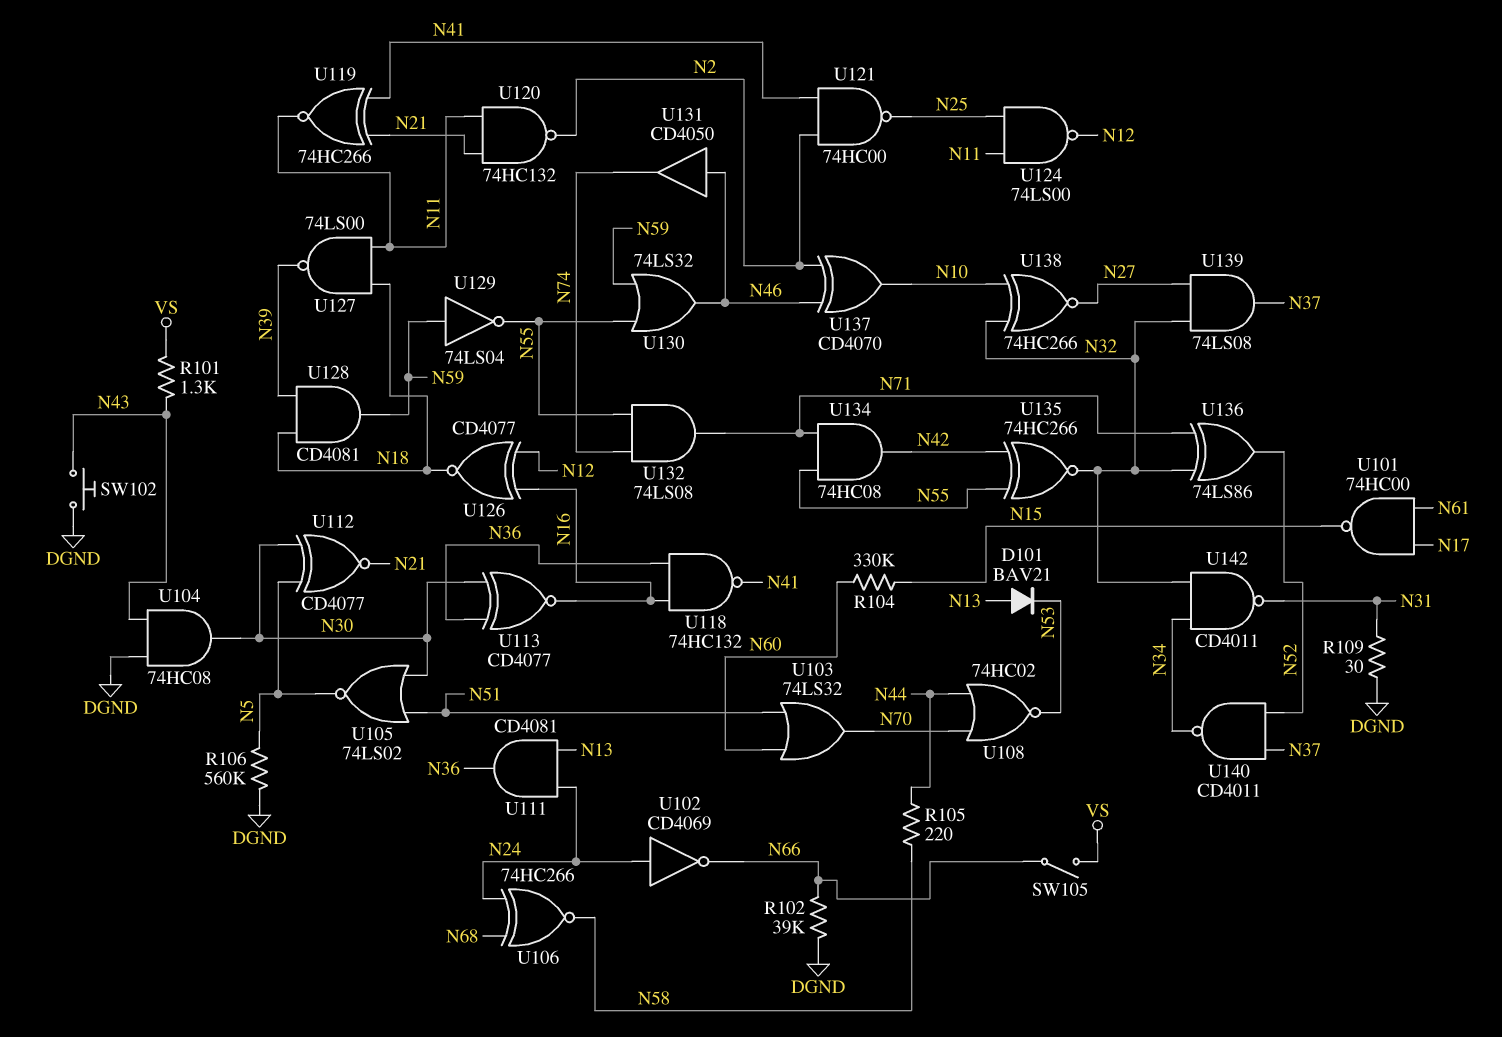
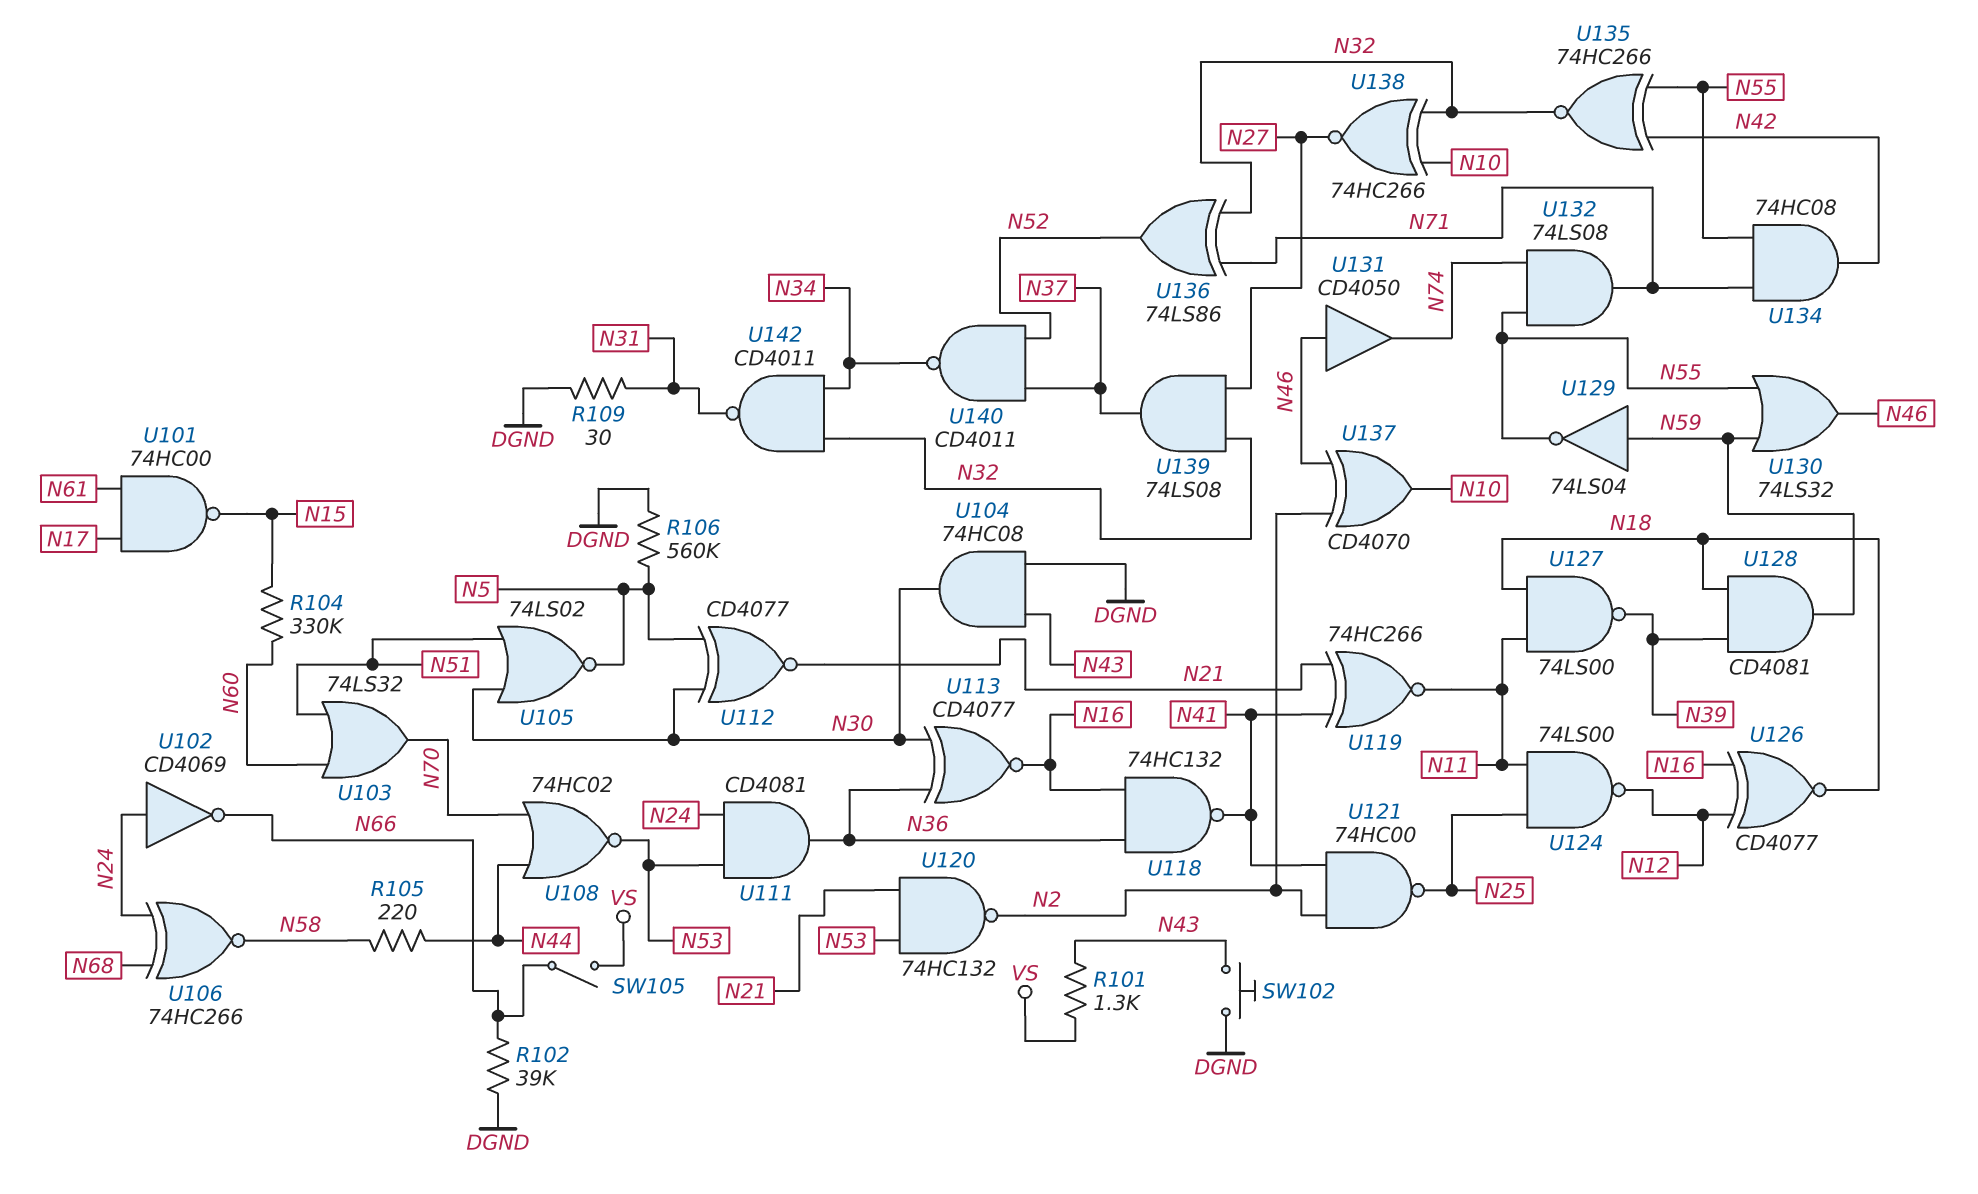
D101: diode BAV21 (A N13, K N53) -> none
U111: AND CD4081 (in N13, in N24, out N36) -> AND CD4081 (in N24, in N53, out N36)
U120: NAND 74HC132 (in N11, in N21, out N2) -> NAND 74HC132 (in N21, in N53, out N2)

